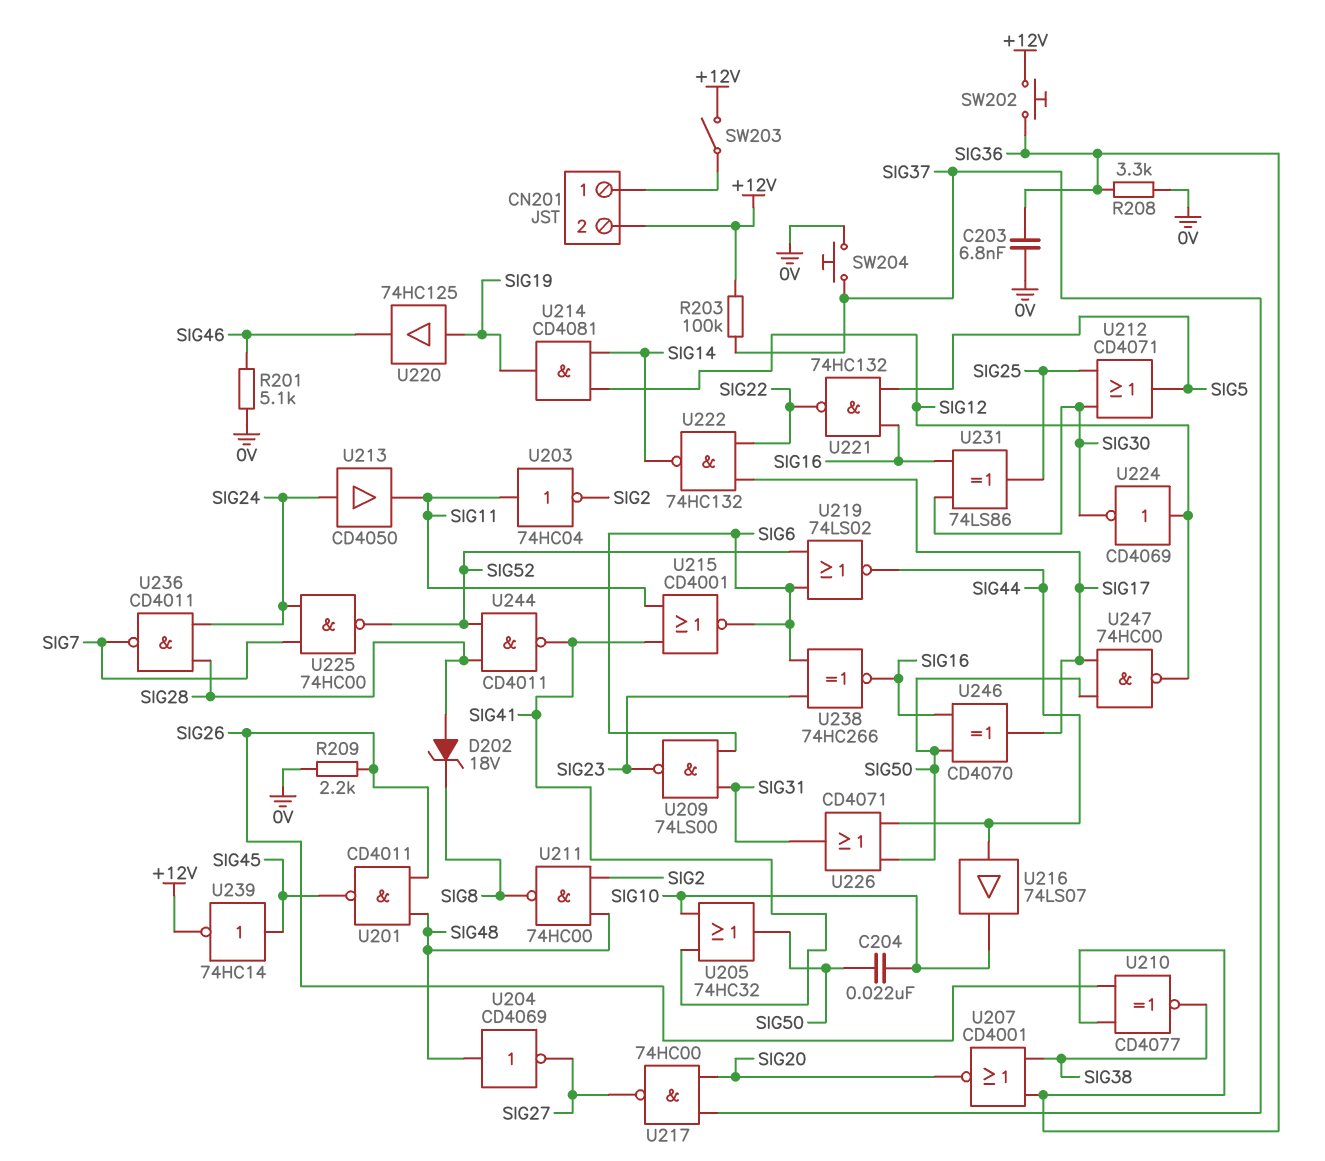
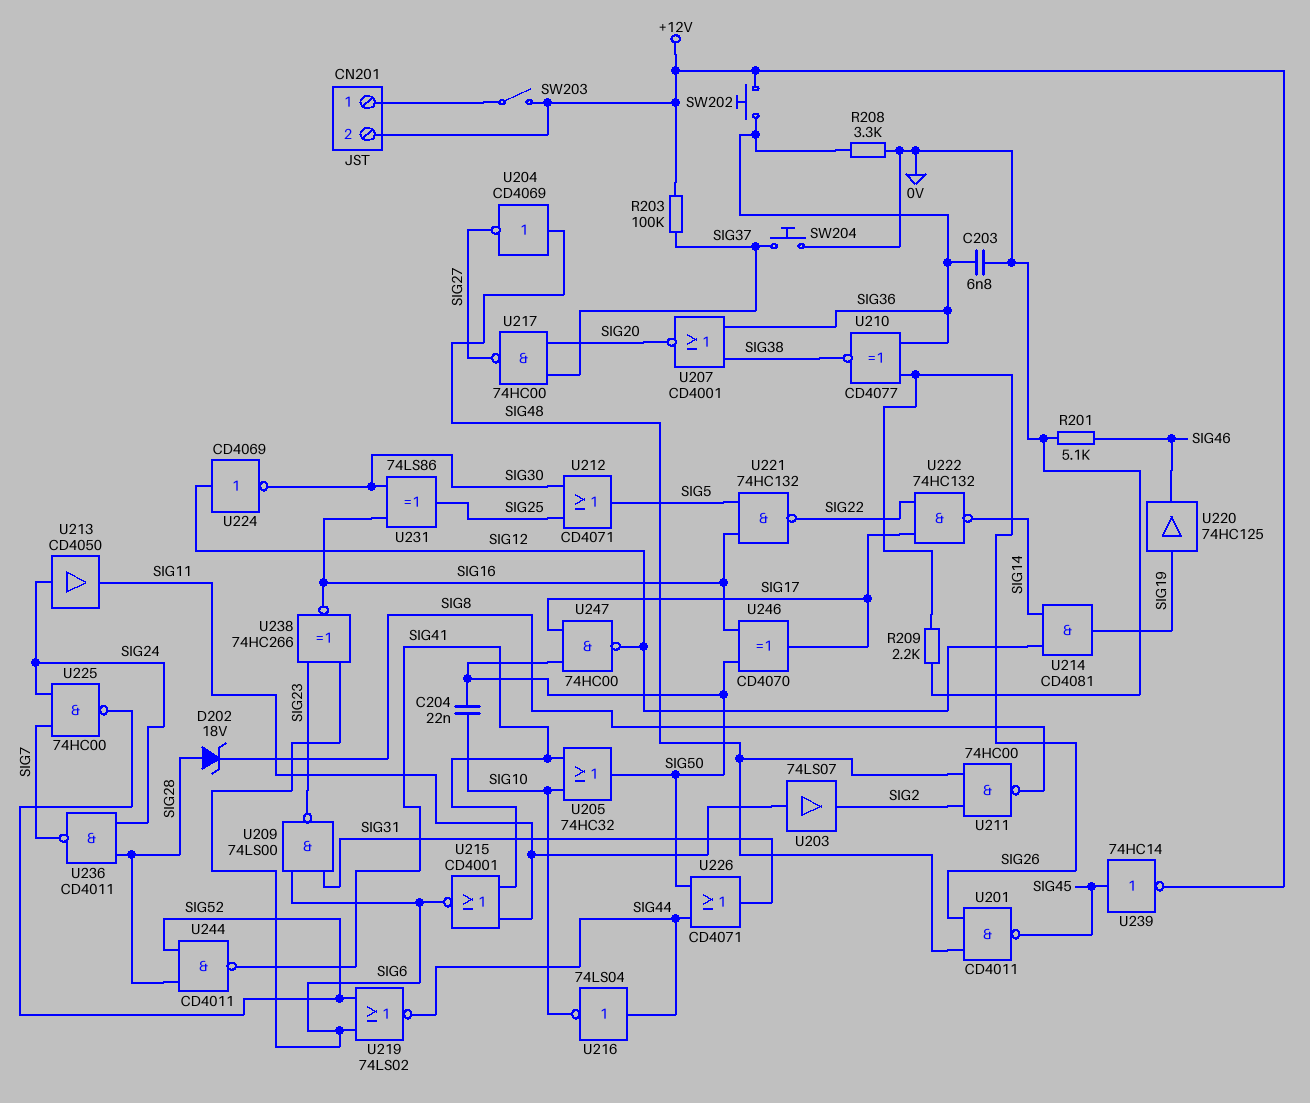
U203: NOT 74HC04 (in SIG11, out SIG2) -> buffer 74LS07 (in SIG11, out SIG2)
U216: buffer 74LS07 (in SIG44, out SIG10) -> NOT 74LS04 (in SIG44, out SIG10)

